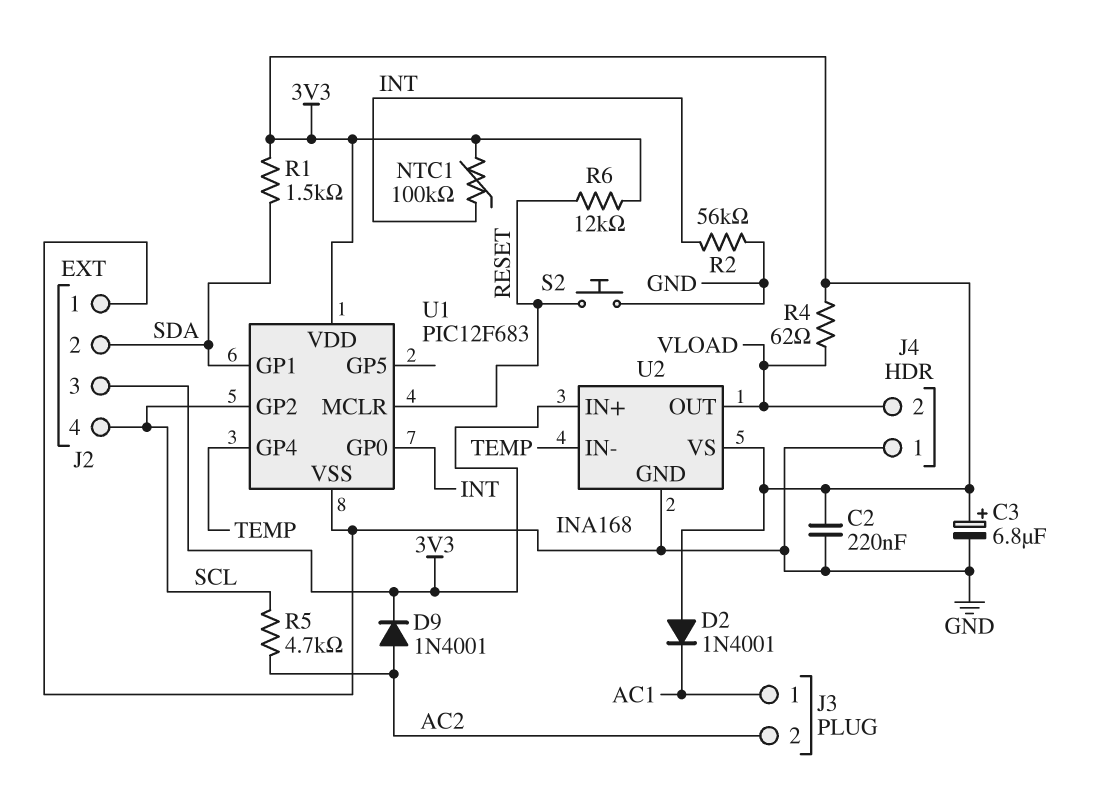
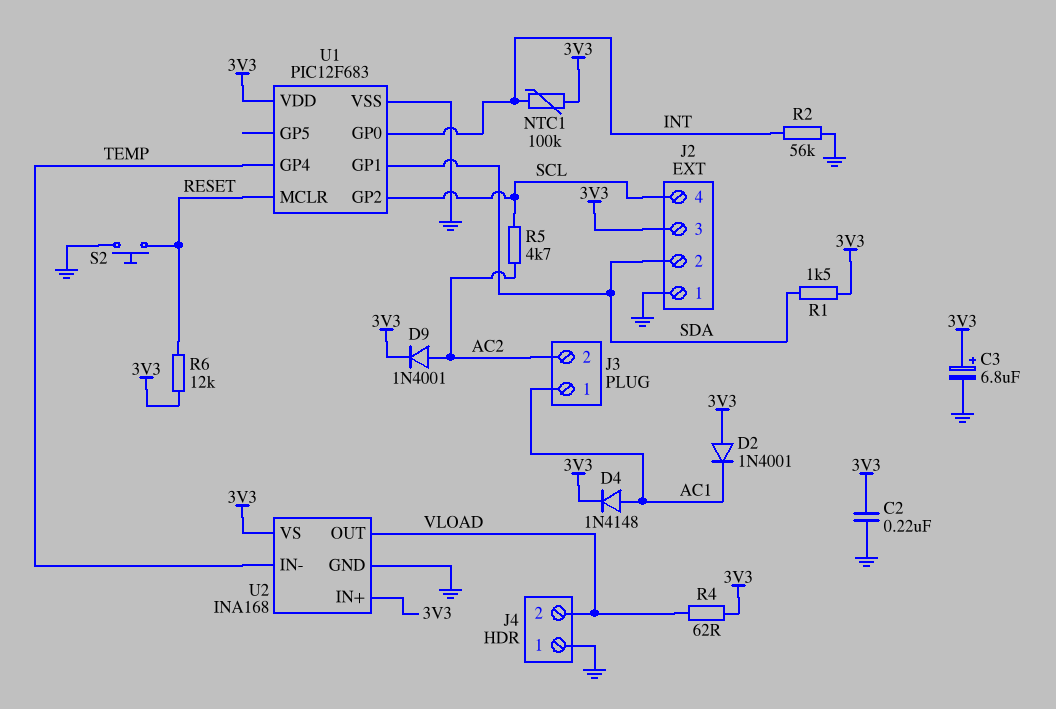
D4: none -> diode 1N4148 (A AC1, K 3V3)

